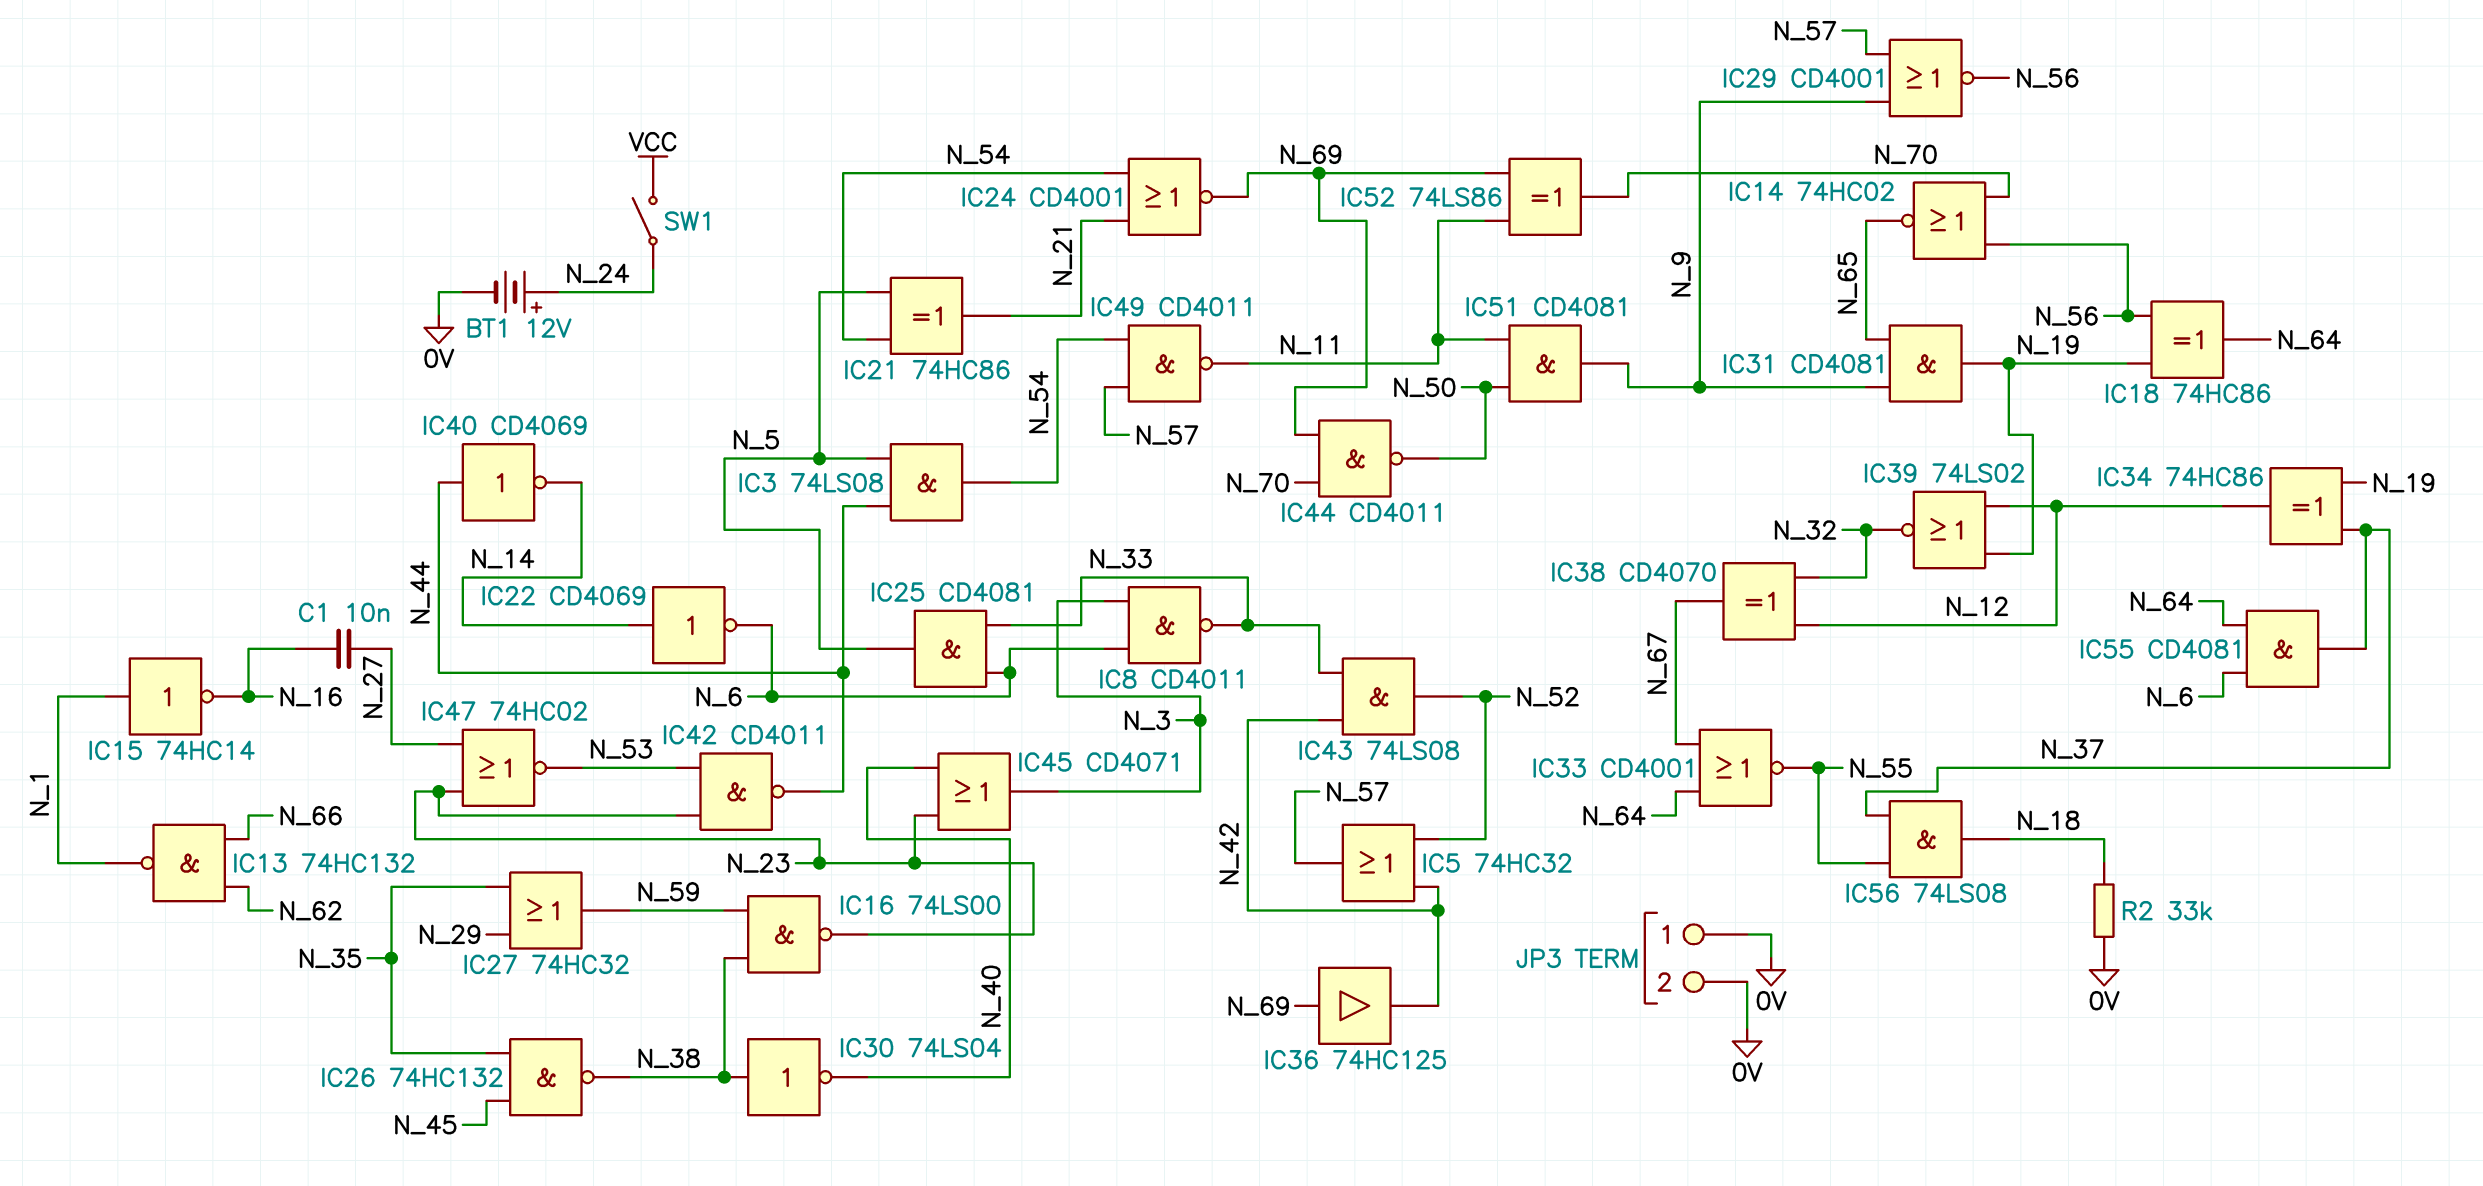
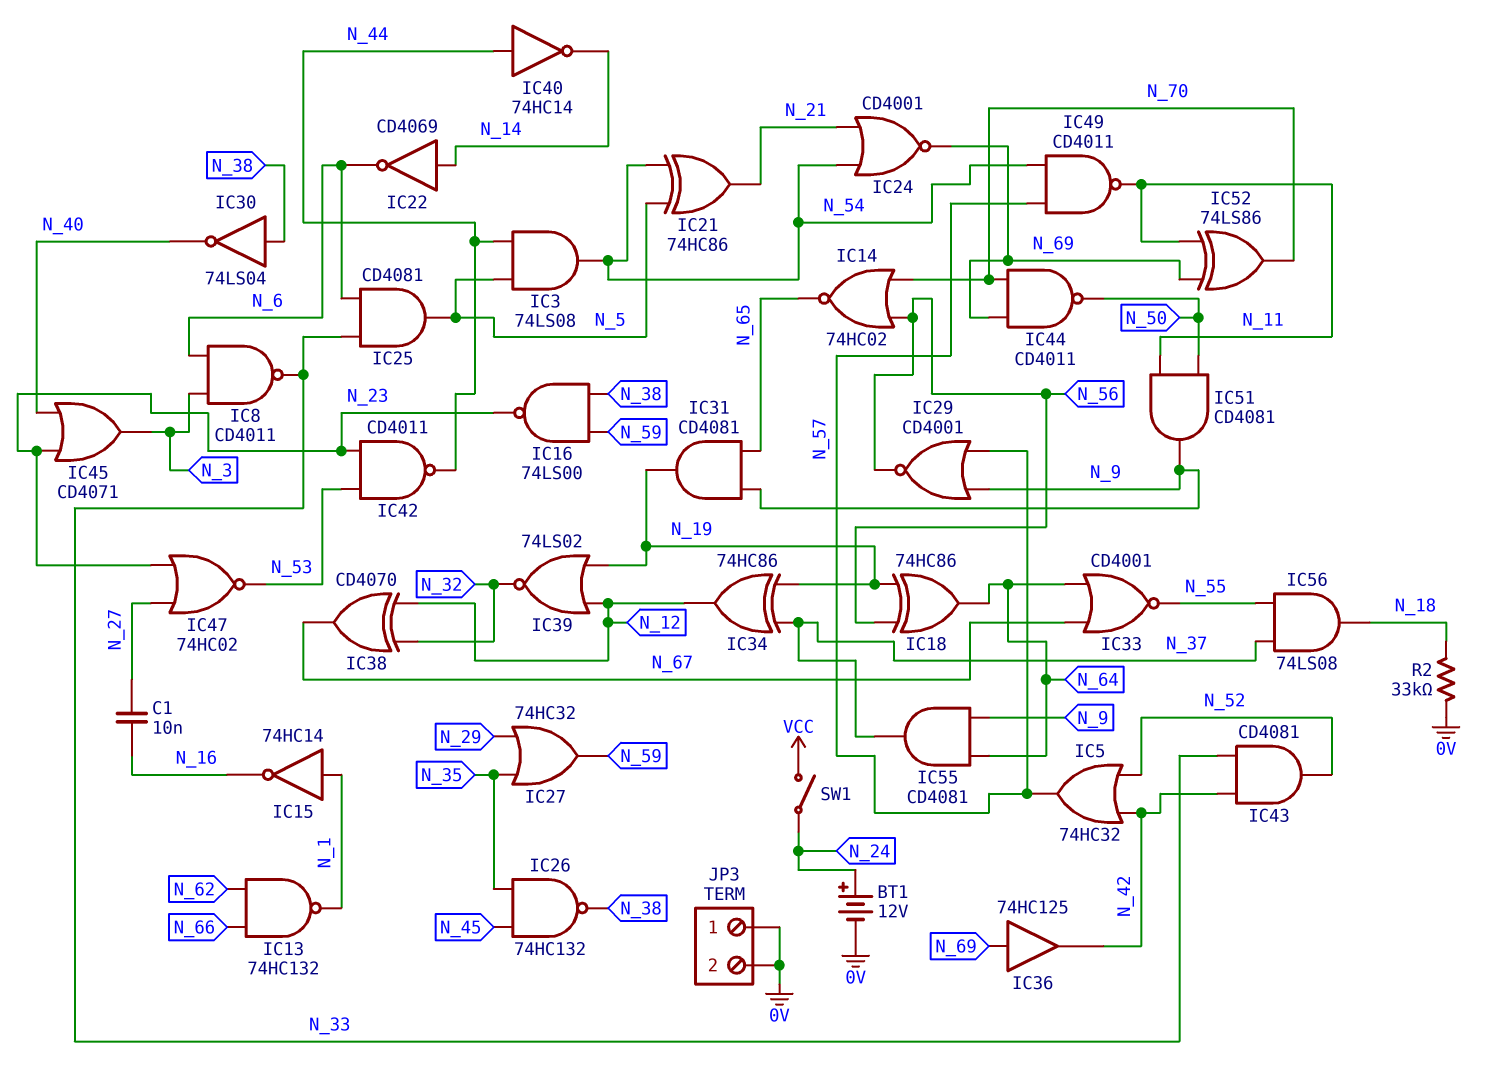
IC40: NOT CD4069 (in N_44, out N_14) -> NOT 74HC14 (in N_44, out N_14)
IC43: AND 74LS08 (in N_33, in N_42, out N_52) -> AND CD4081 (in N_33, in N_42, out N_52)
IC55: AND CD4081 (in N_6, in N_64, out N_37) -> AND CD4081 (in N_9, in N_64, out N_37)

